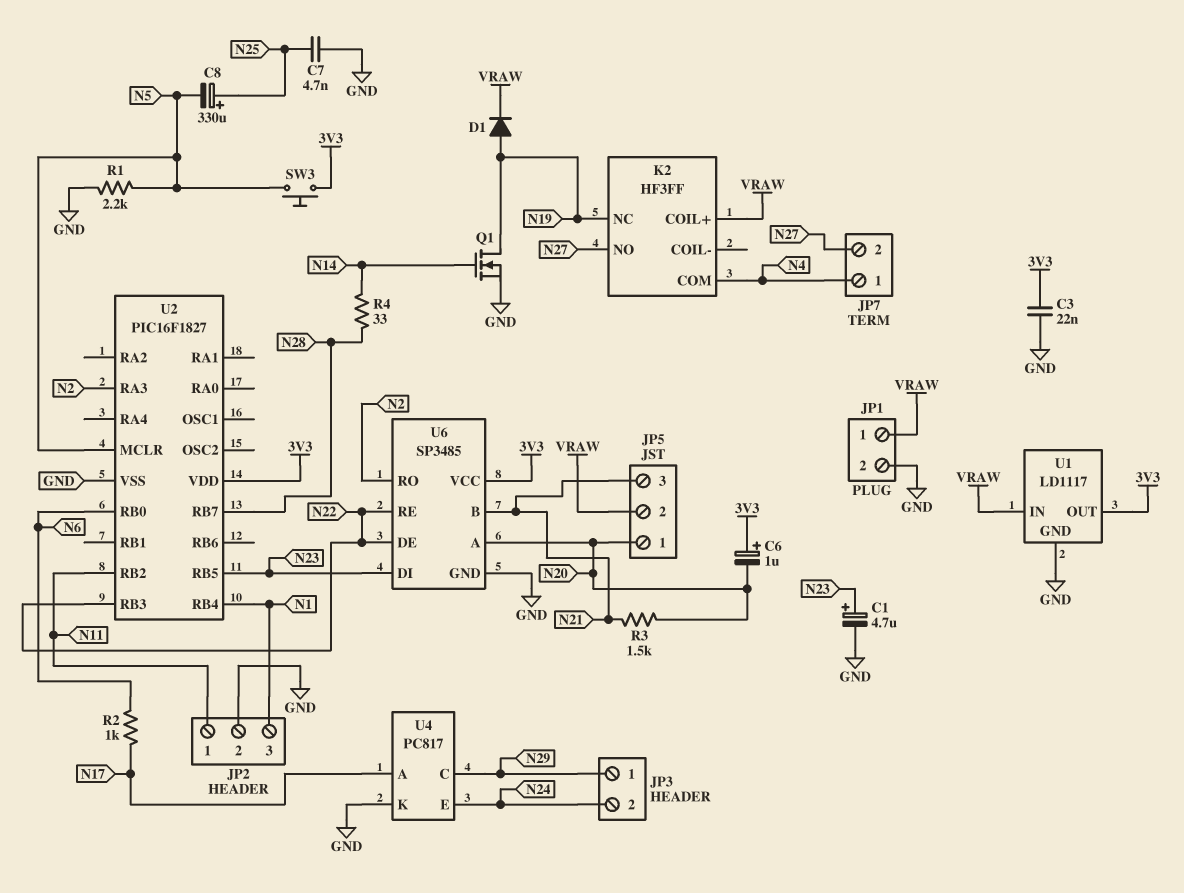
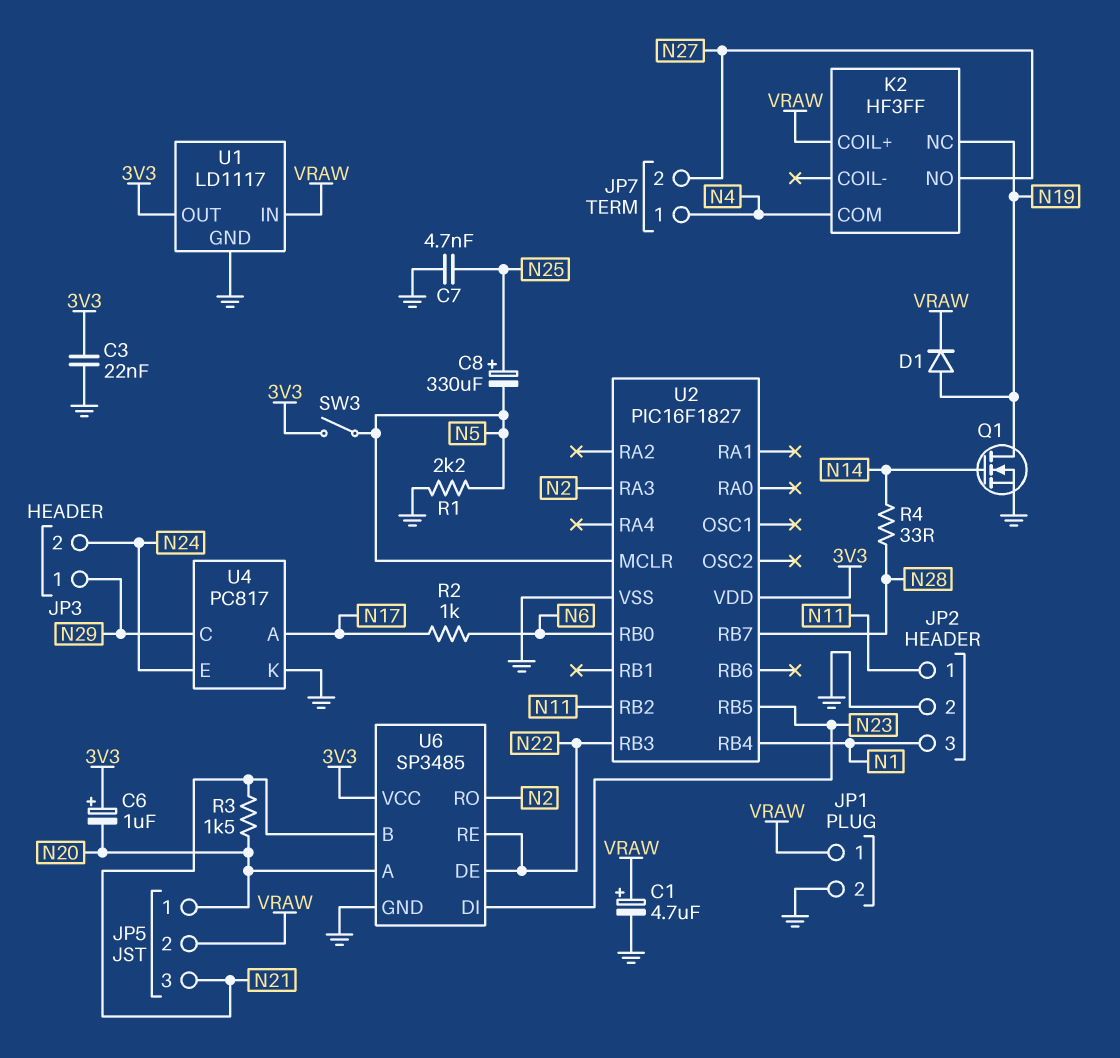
C1: 4.7uF (plus N23, minus GND) -> 4.7uF (plus VRAW, minus GND)
SW3: button (3V3, N5) -> switch (3V3, N5)

